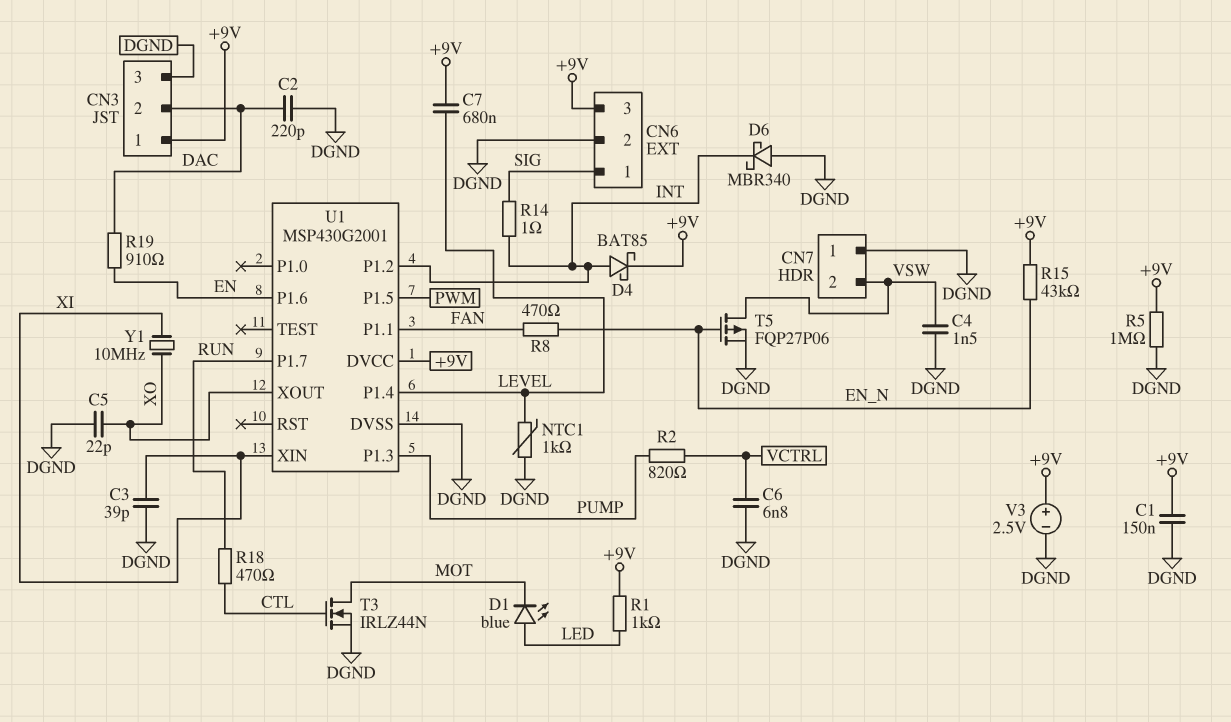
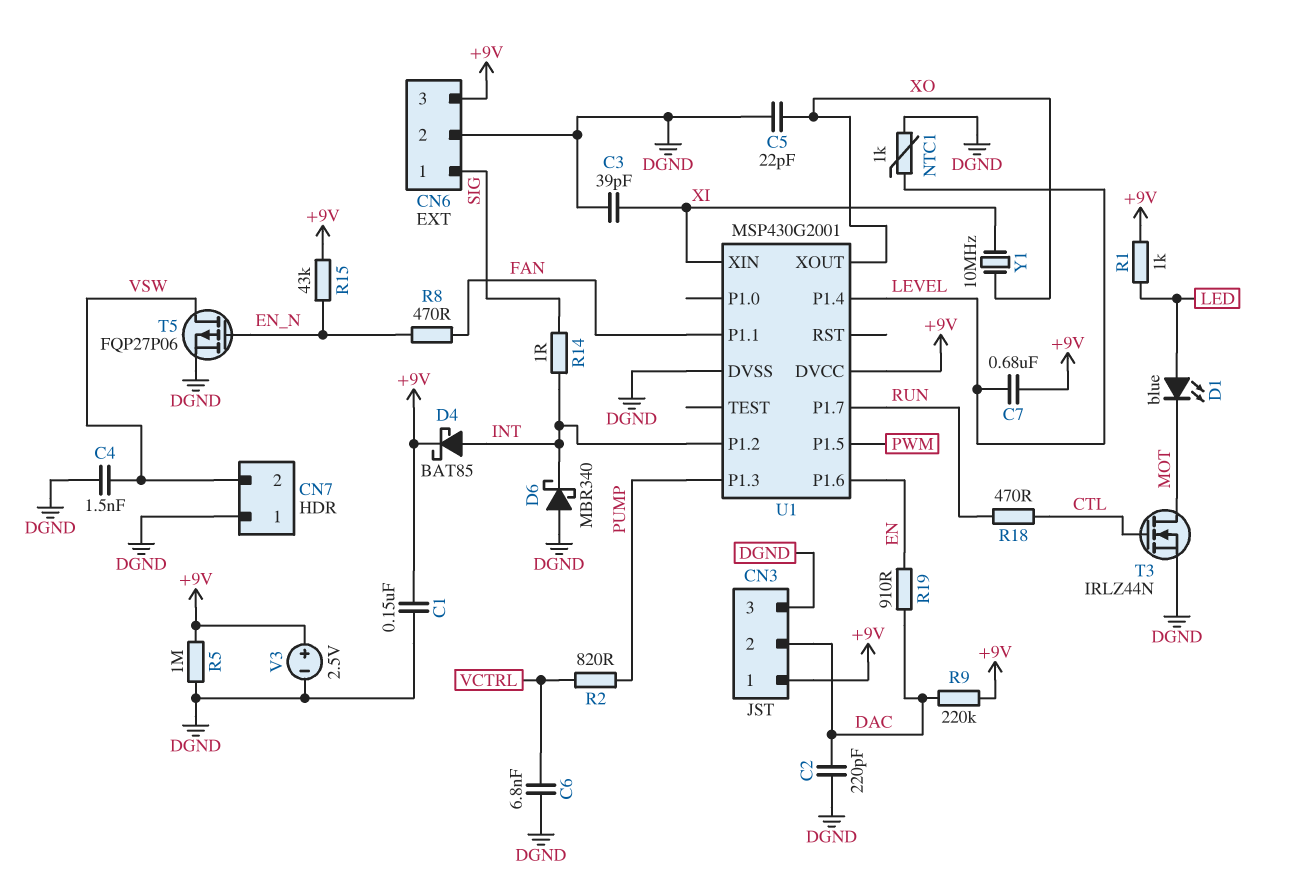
R9: none -> 220k (+9V, DAC)

